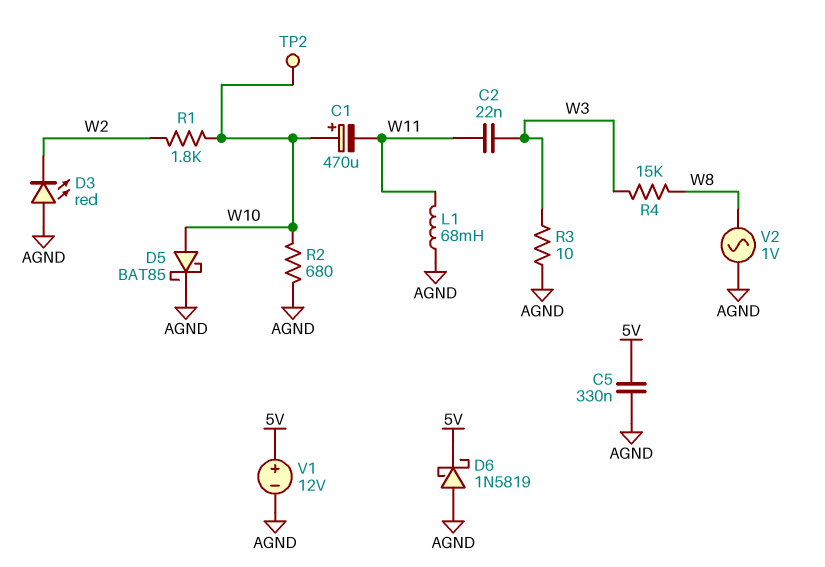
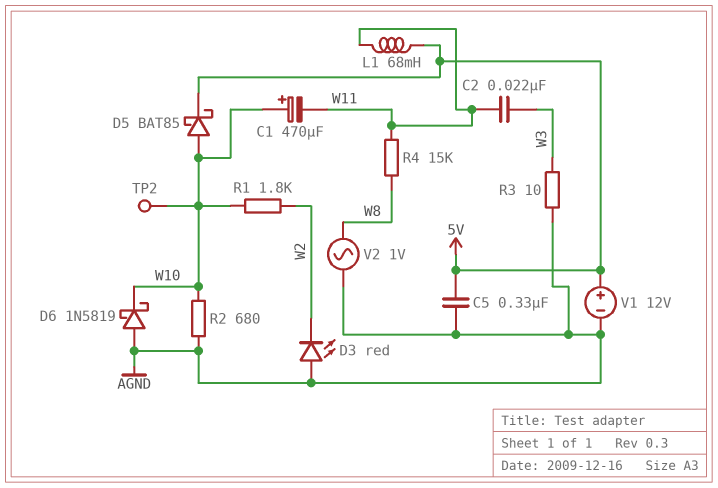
D5: schottky BAT85 (A W10, K AGND) -> schottky BAT85 (A W10, K 5V)
D6: schottky 1N5819 (A AGND, K 5V) -> schottky 1N5819 (A AGND, K W10)
L1: 68mH (AGND, W11) -> 68mH (5V, W11)
R4: 15k (W3, W8) -> 15k (W8, W11)

